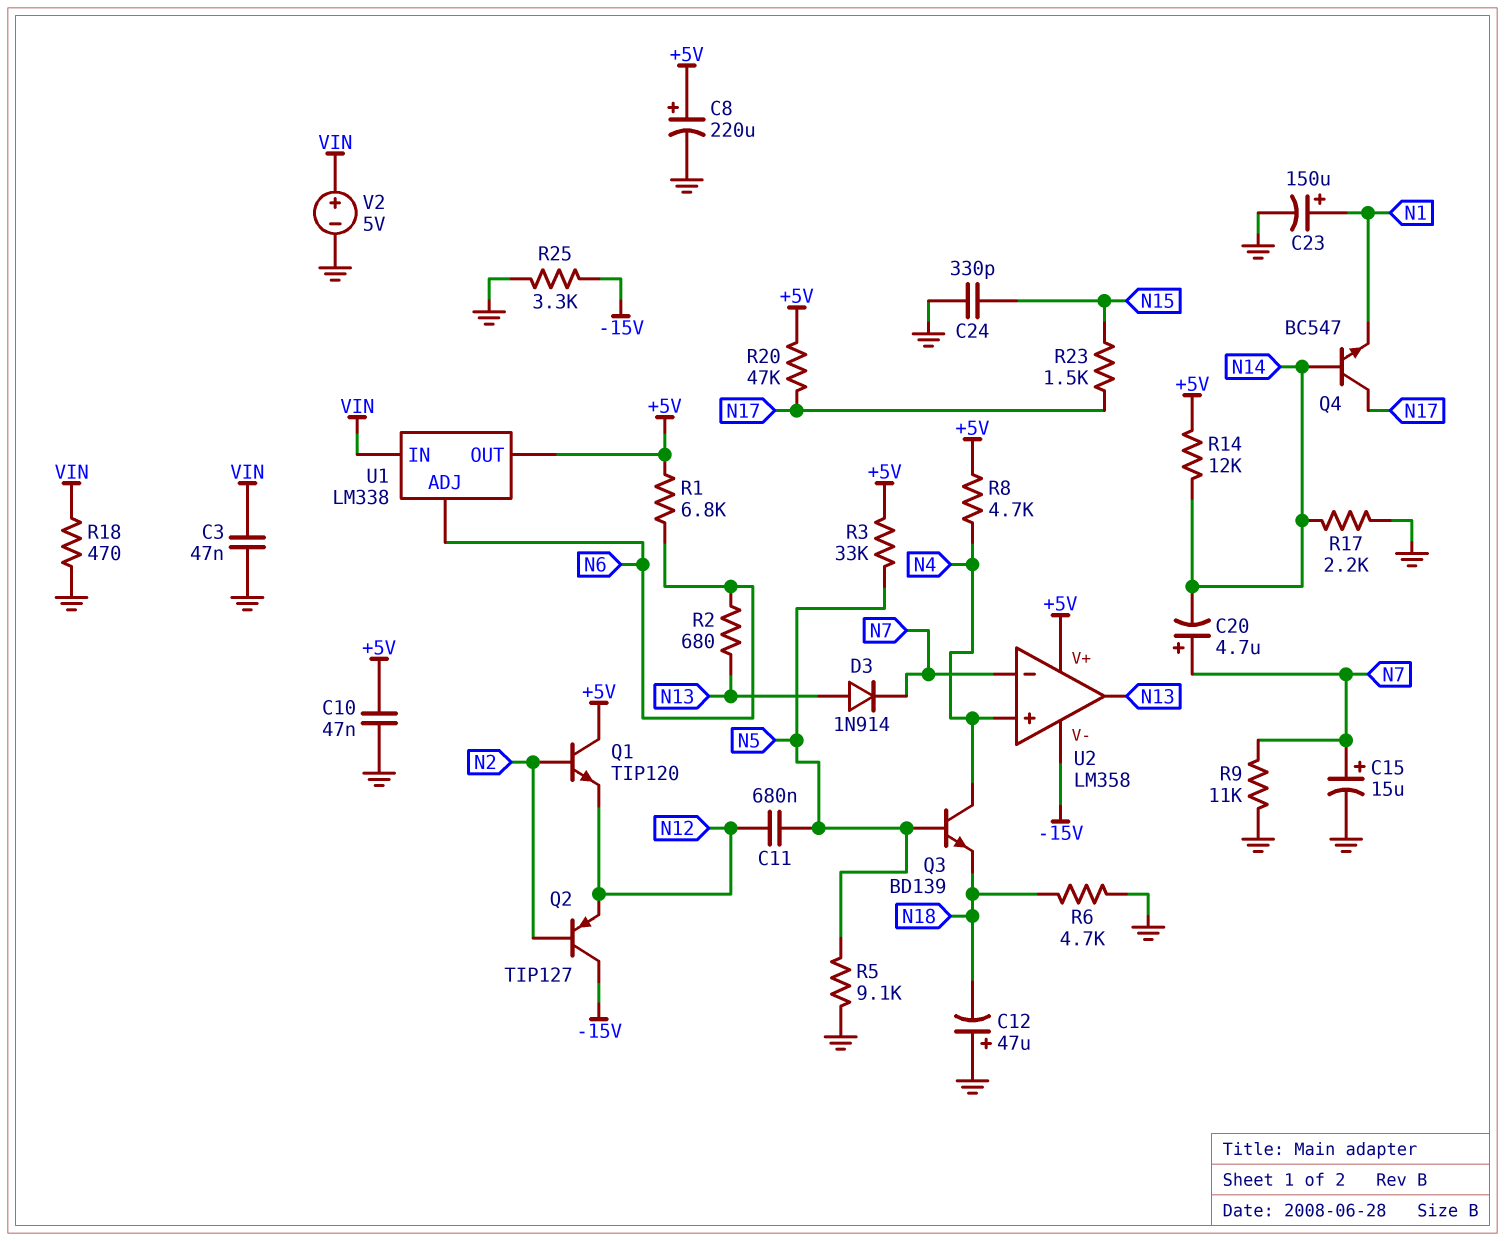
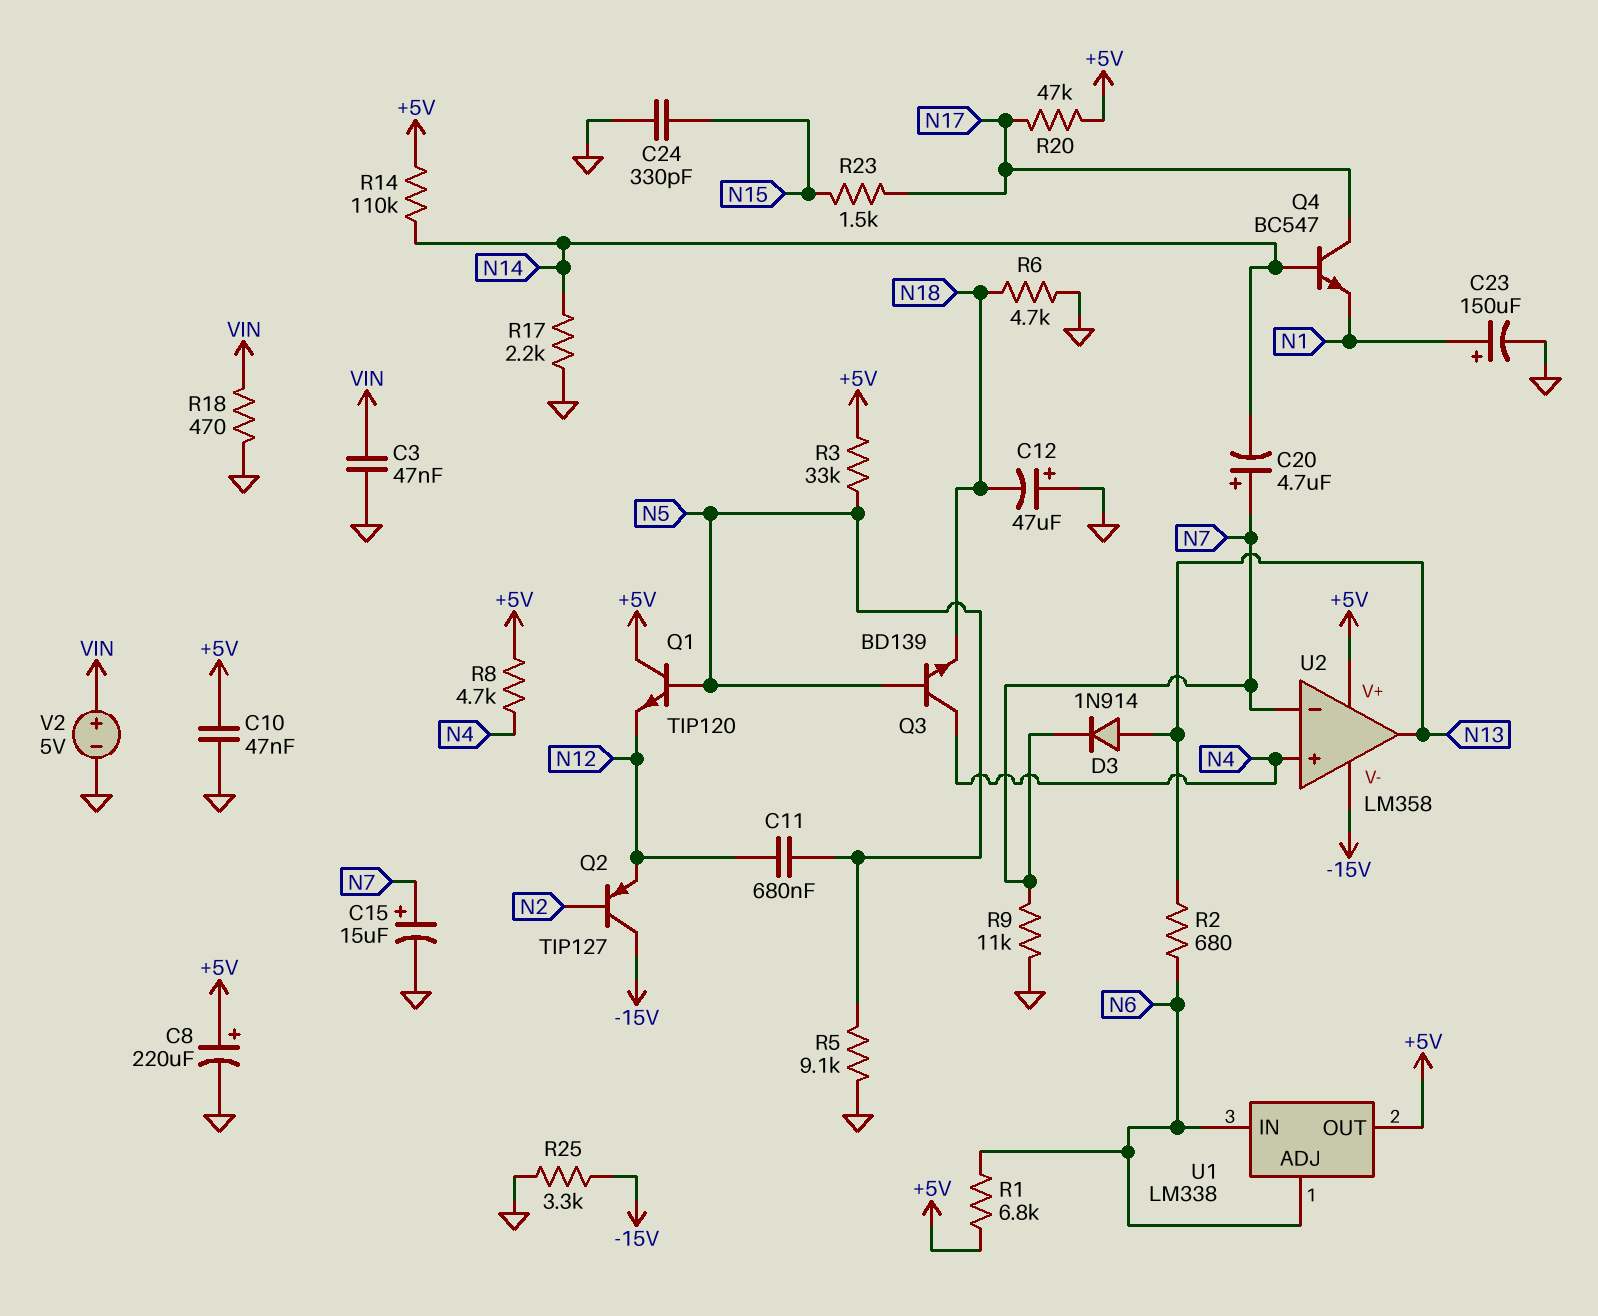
Q1: NPN TIP120 (B N2, C +5V, E N12) -> NPN TIP120 (B N5, C +5V, E N12)
R14: 12k (+5V, N14) -> 110k (+5V, N14)
U1 pin IN: VIN -> N6

